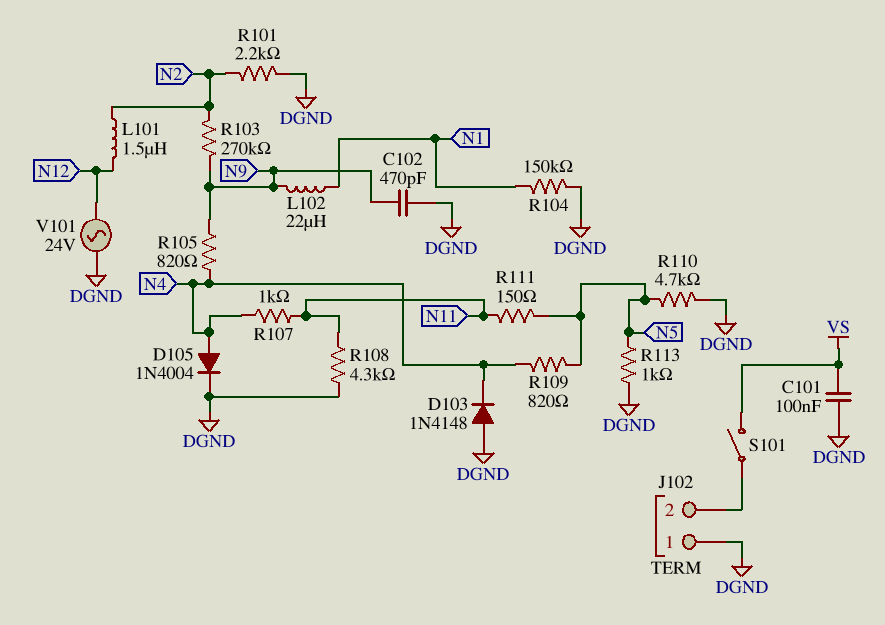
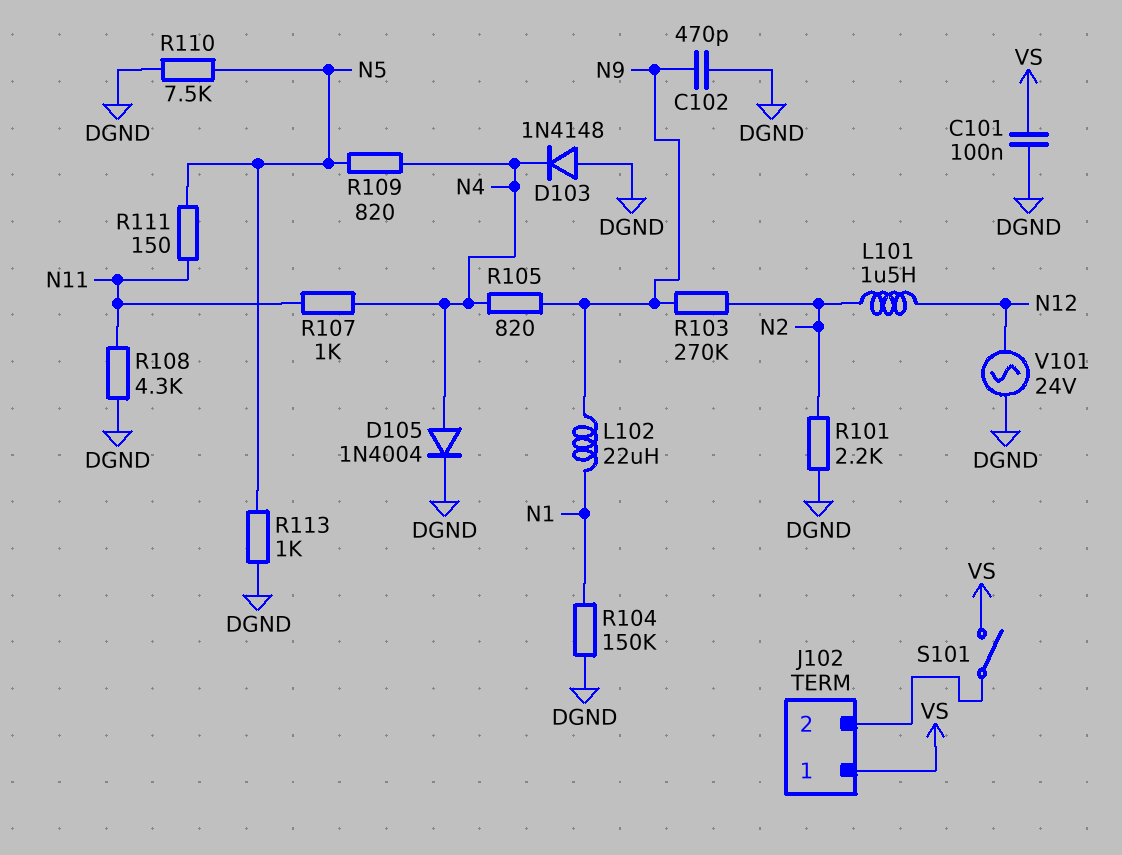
J102 pin 1: DGND -> VS
R110: 4.7k (DGND, N5) -> 7.5k (DGND, N5)

